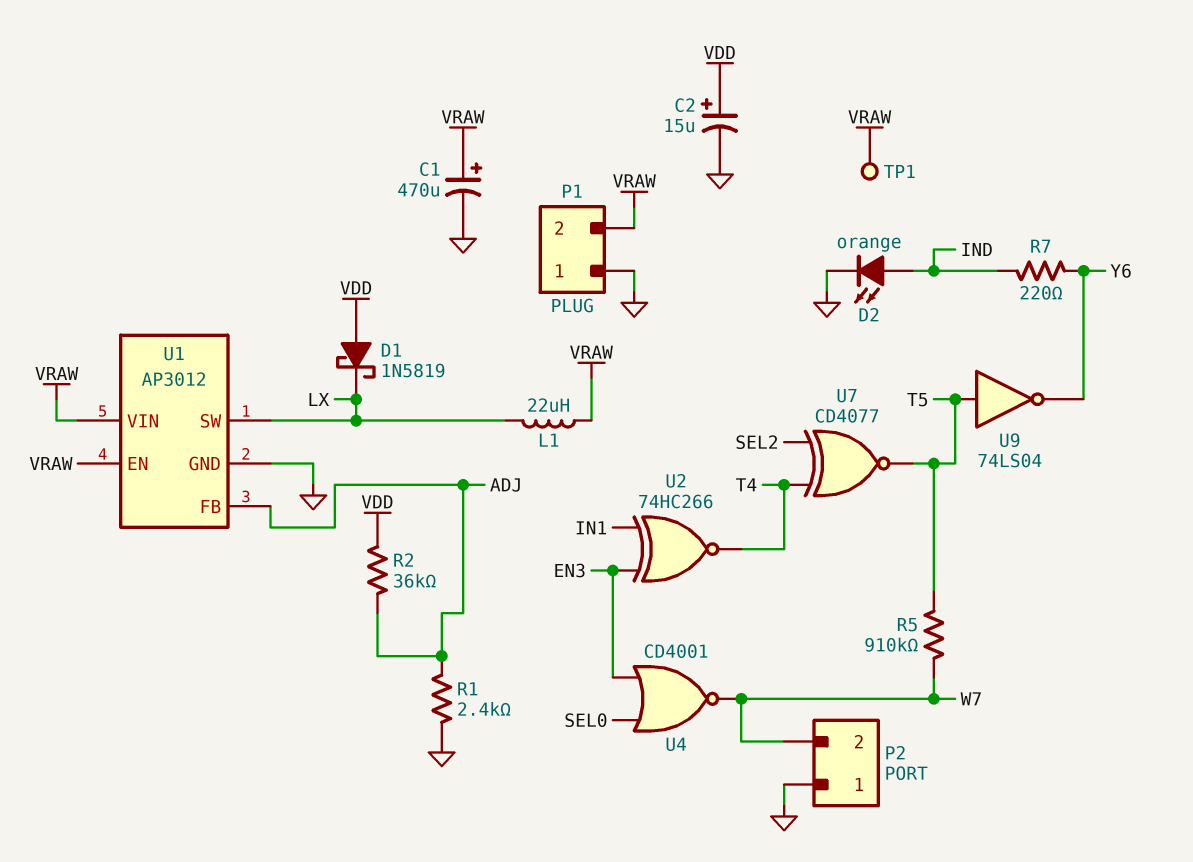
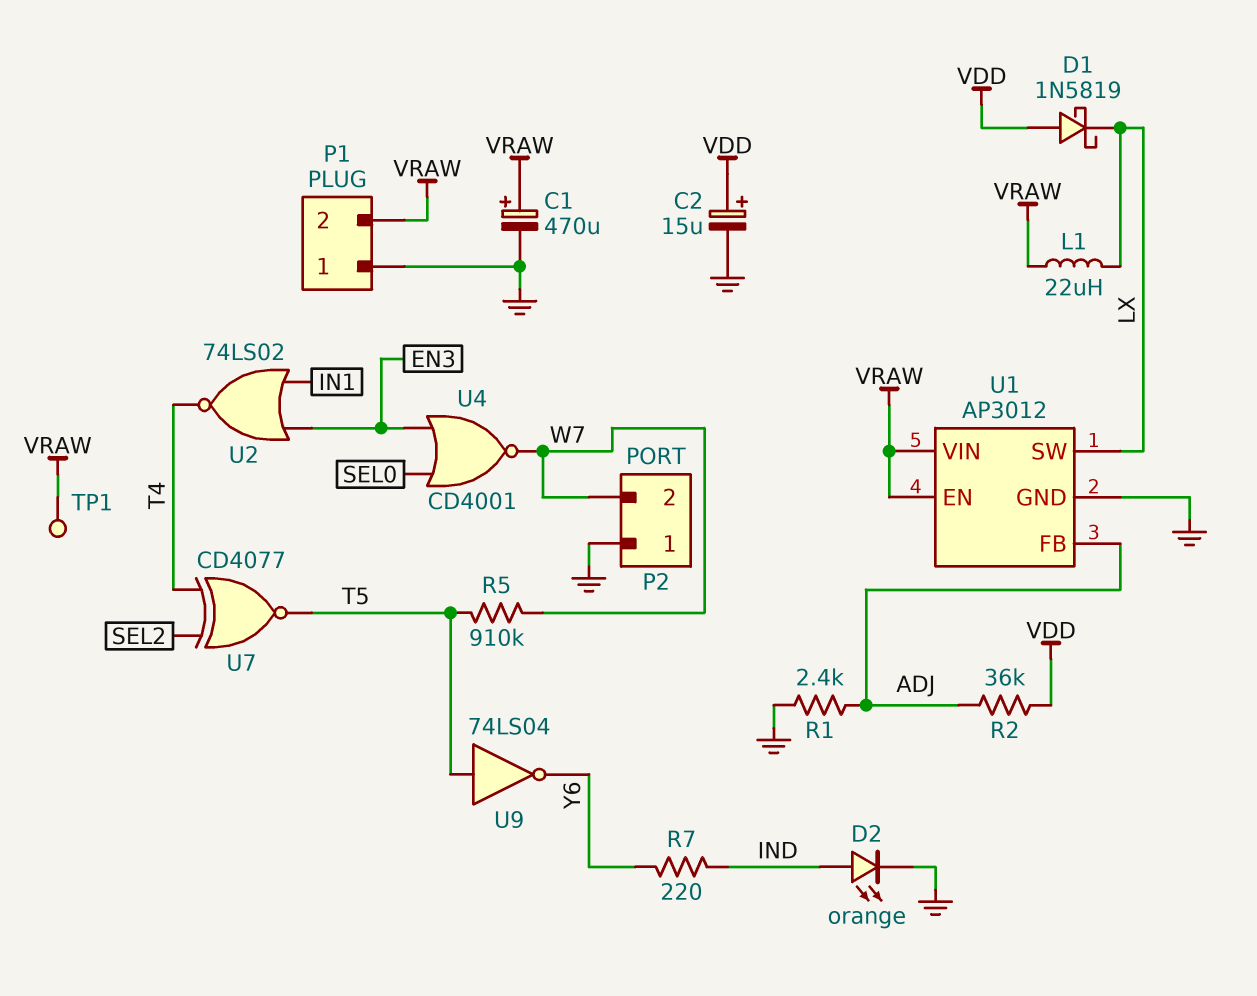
U2: XNOR 74HC266 (in EN3, in IN1, out T4) -> NOR 74LS02 (in EN3, in IN1, out T4)

